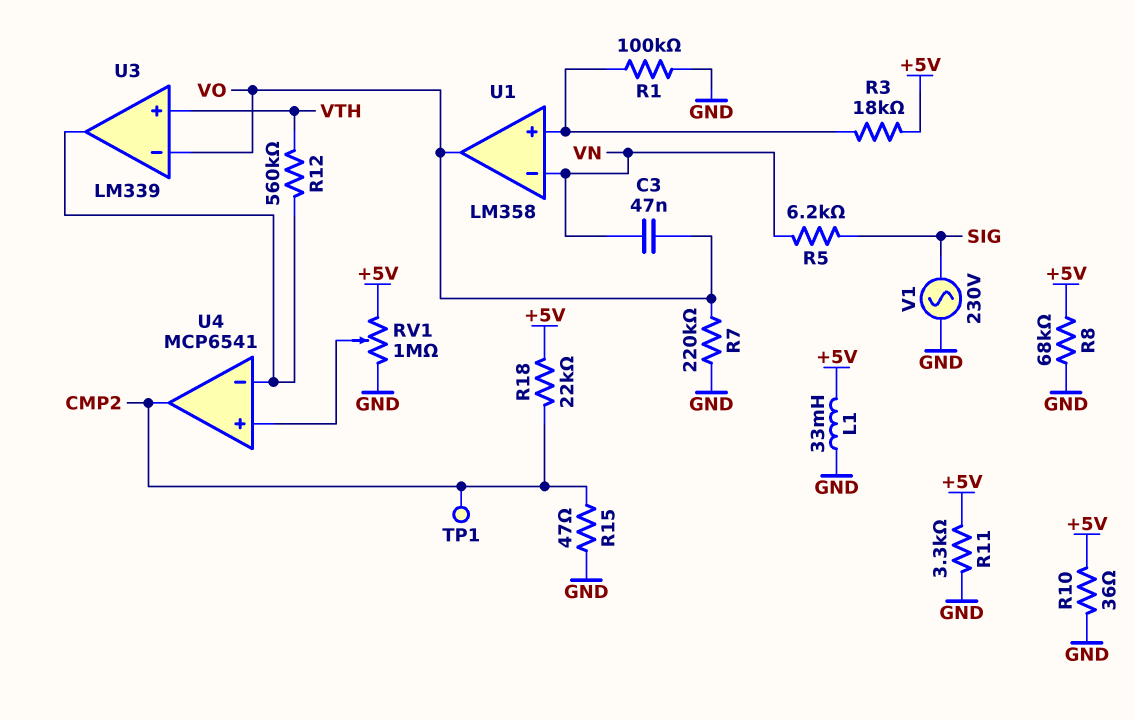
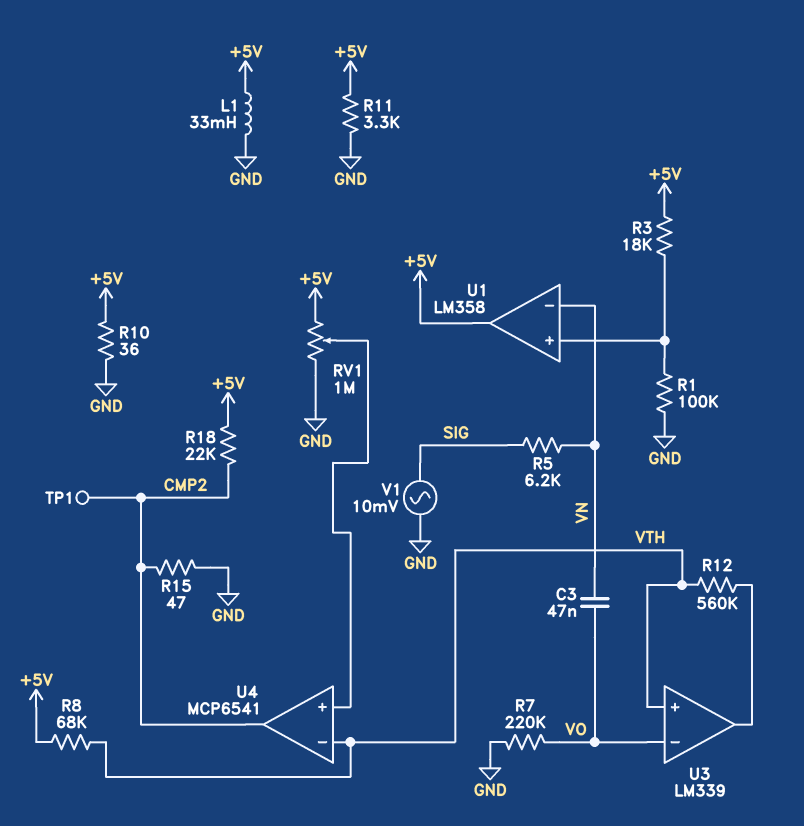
R8: 68k (+5V, GND) -> 68k (+5V, VTH)
U1 pin out: VO -> +5V
U4 pin in-: U3/out -> VTH
V1: AC 230V (GND, SIG) -> AC 10mV (GND, SIG)

